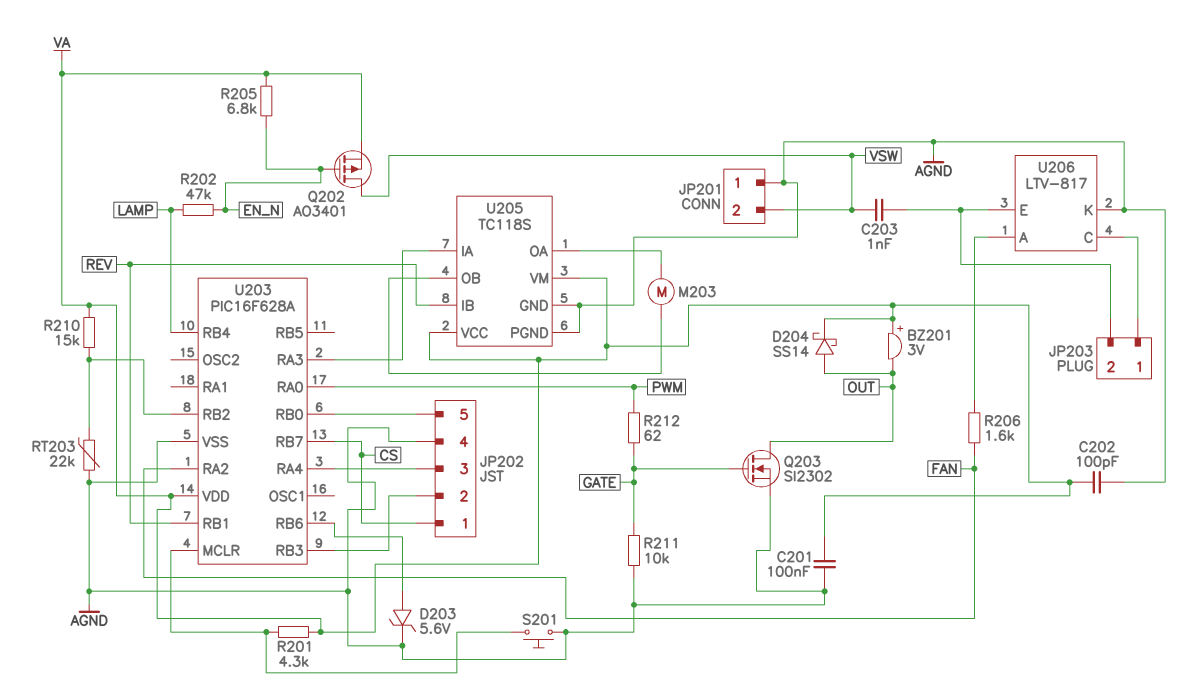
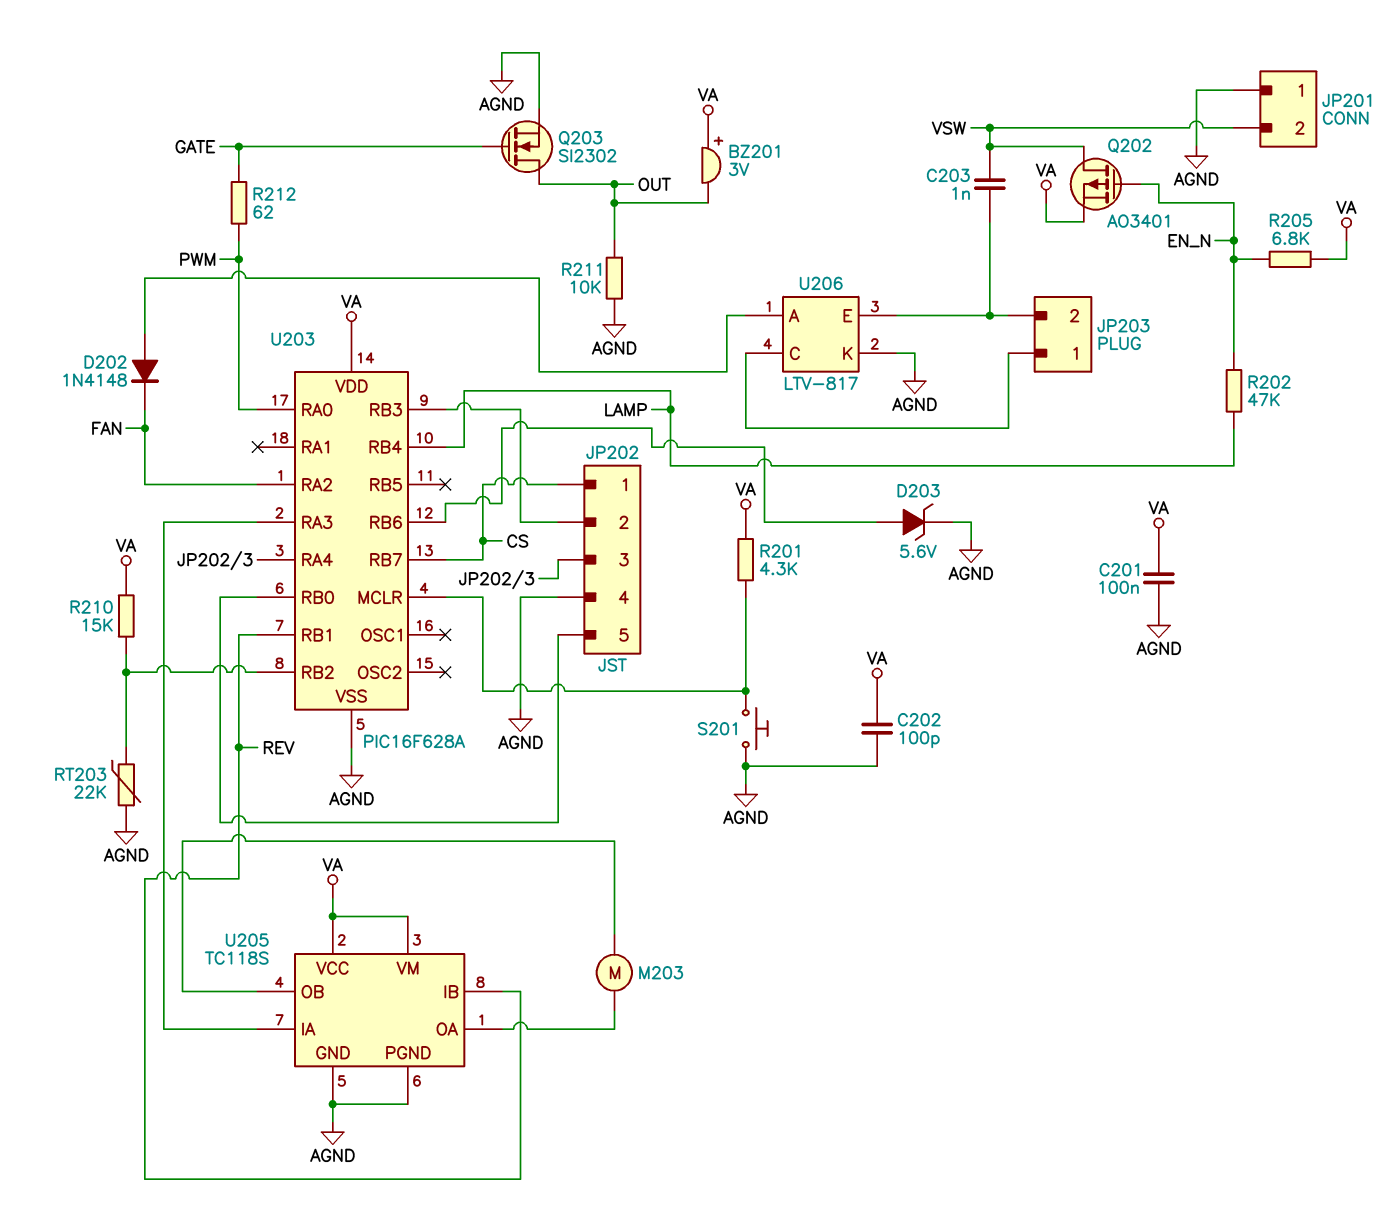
D202: none -> diode 1N4148 (A U206/A, K FAN)
D204: schottky SS14 (A OUT, K VA) -> none
R206: 1.6k (FAN, U206/A) -> none
R211: 10k (AGND, GATE) -> 10k (AGND, OUT)

